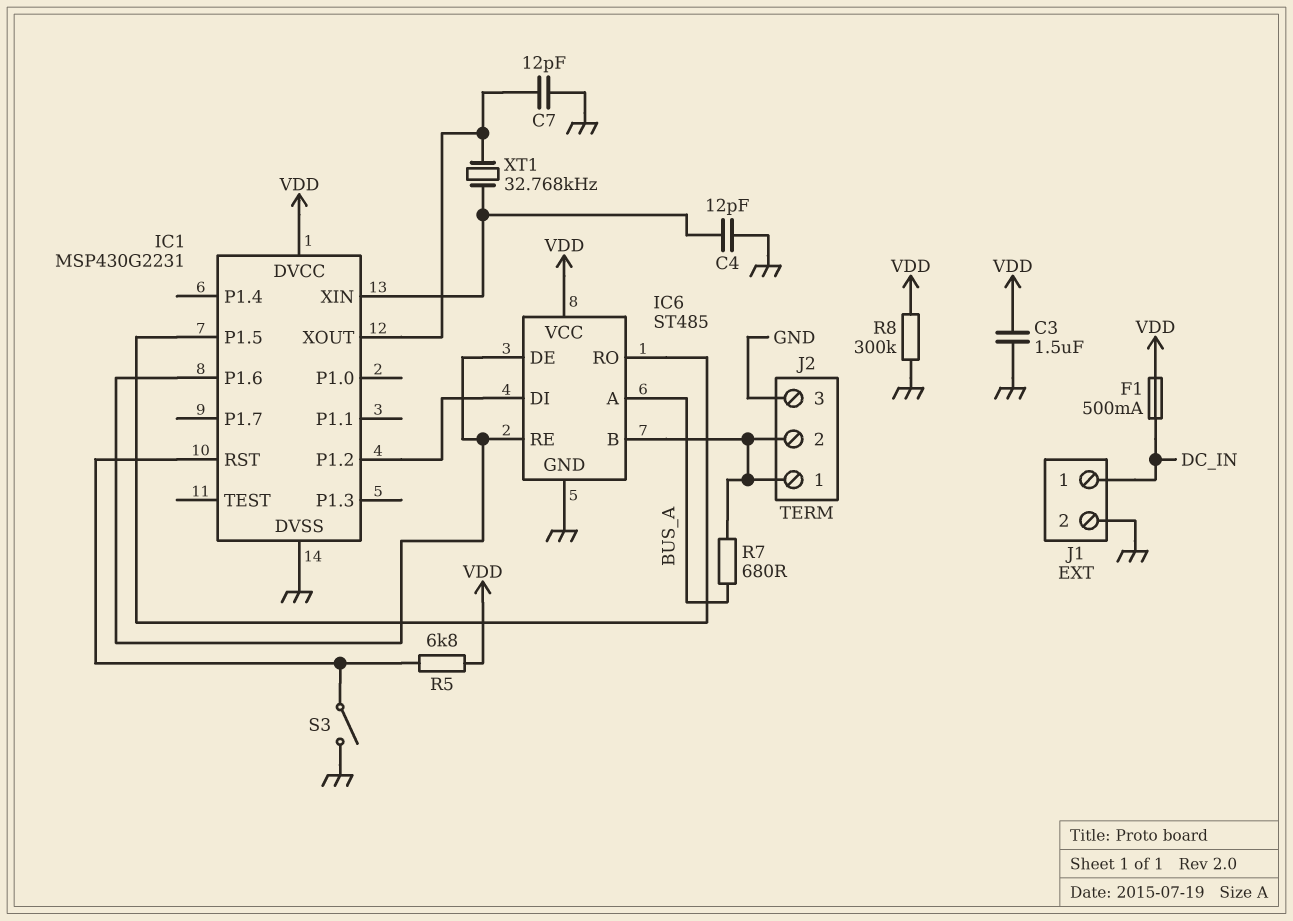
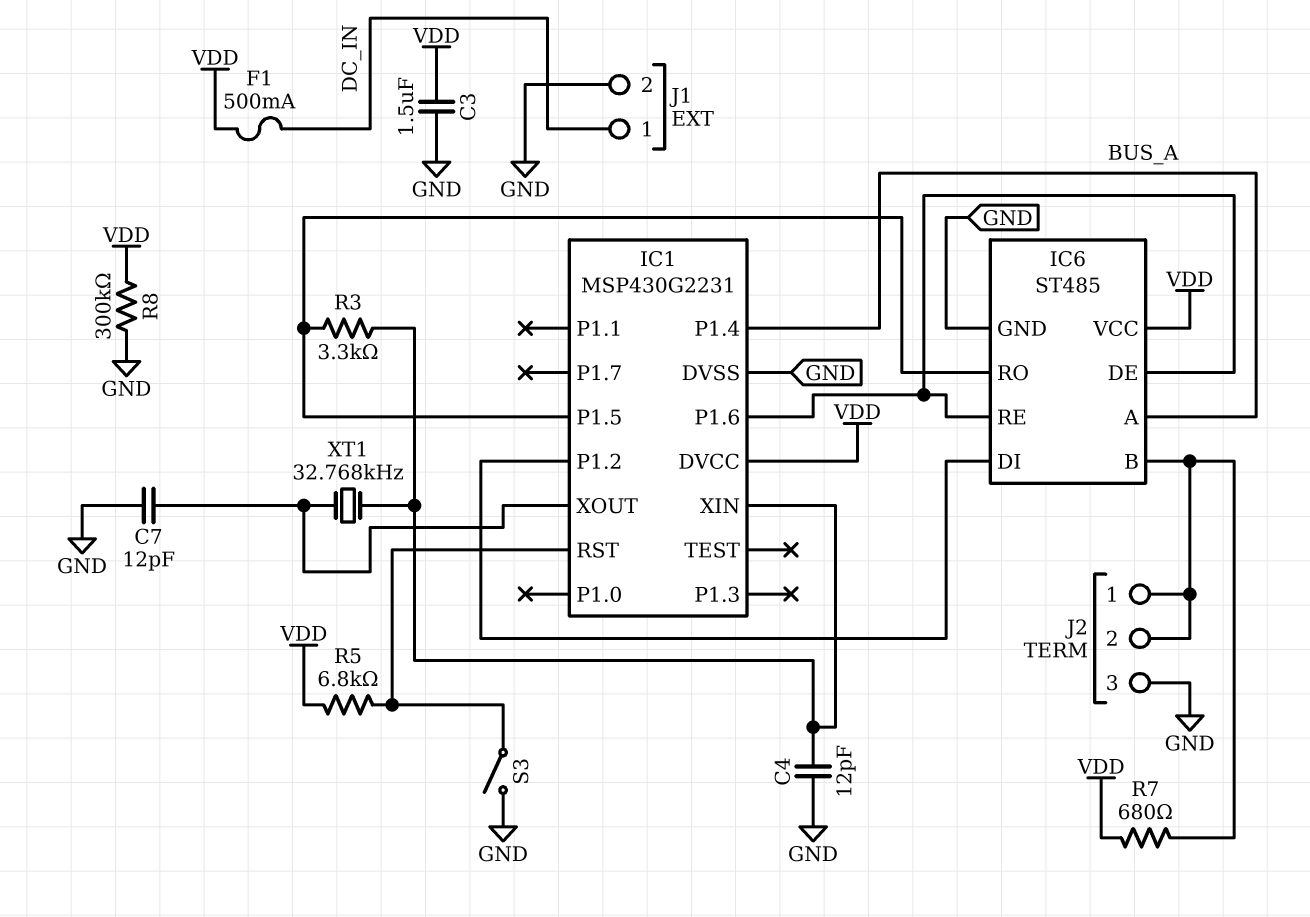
IC1 pin P1.4: none -> BUS_A
R3: none -> 3.3k (IC1/P1.5, IC1/XIN)
R7: 680 (BUS_A, IC6/B) -> 680 (IC6/B, VDD)

